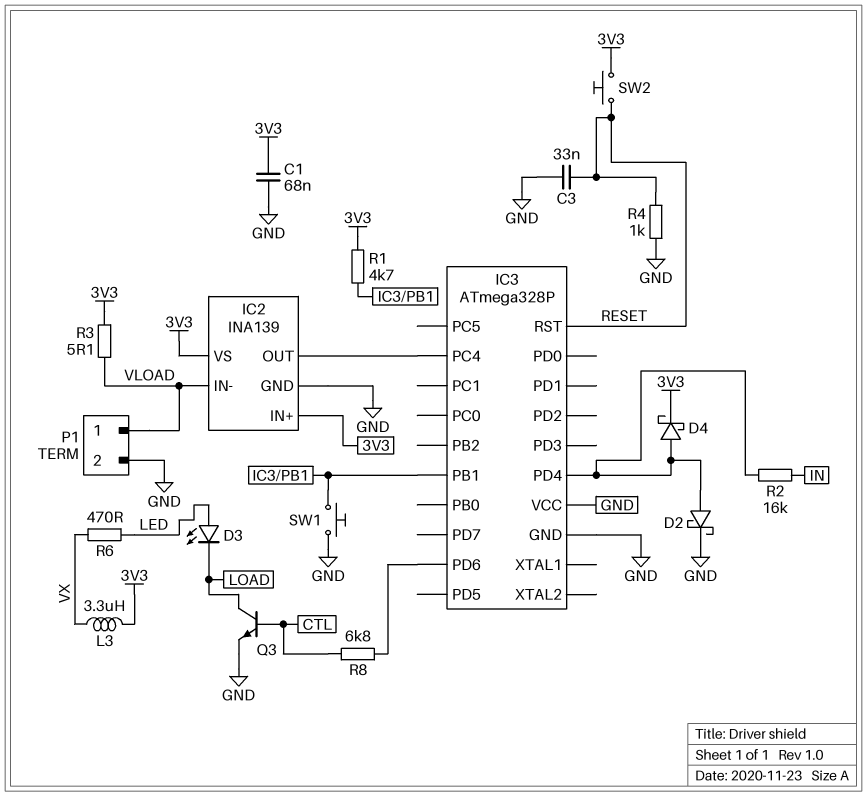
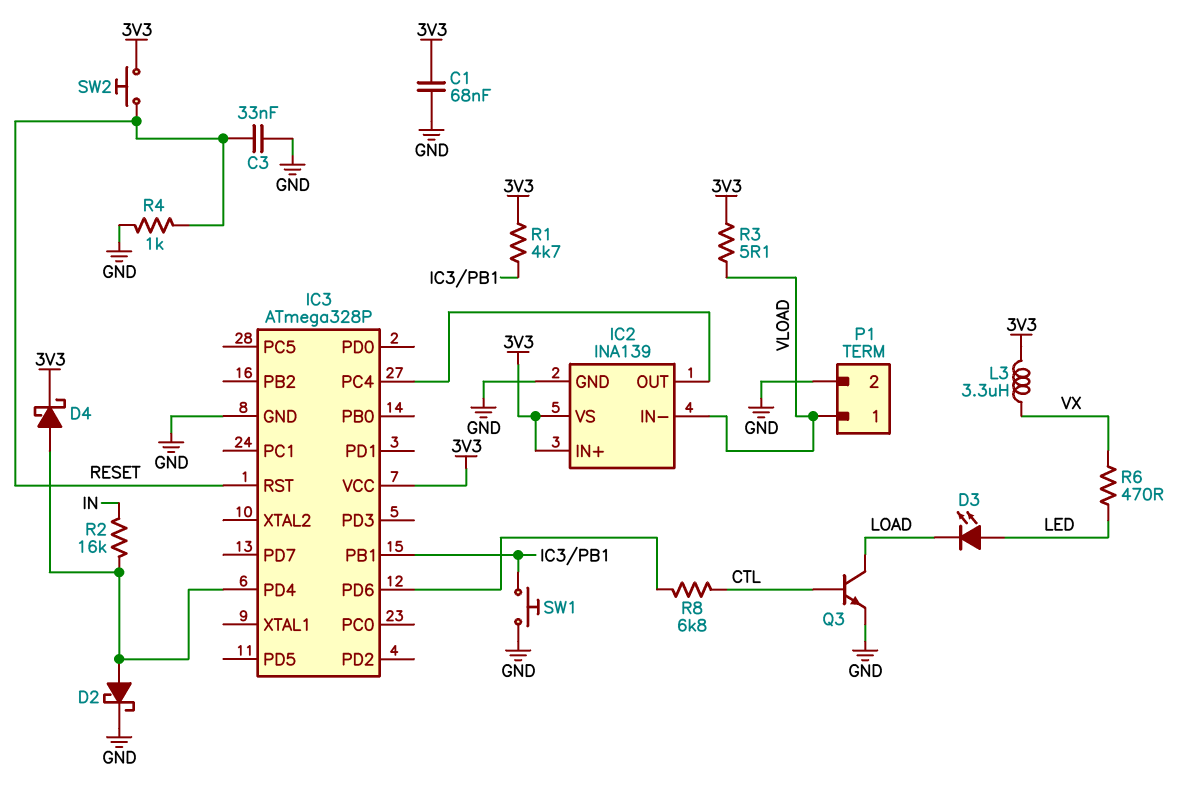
IC3 pin VCC: GND -> 3V3

